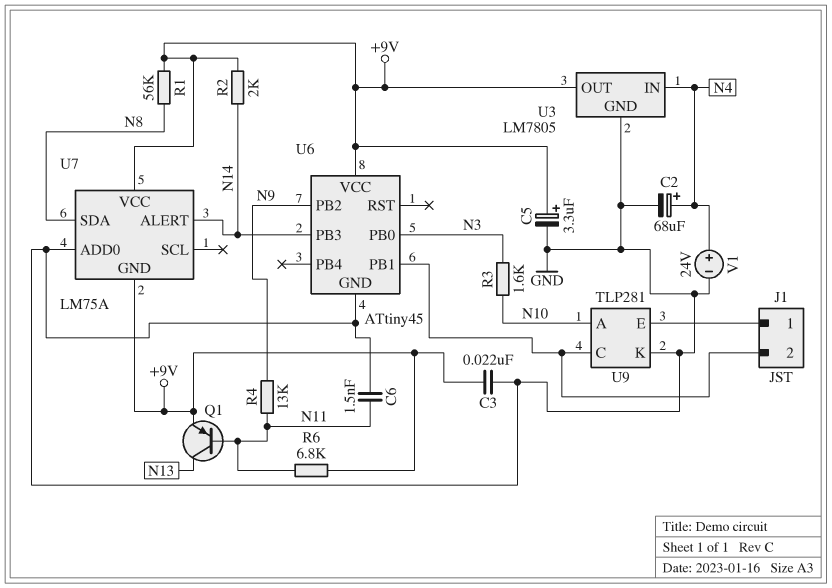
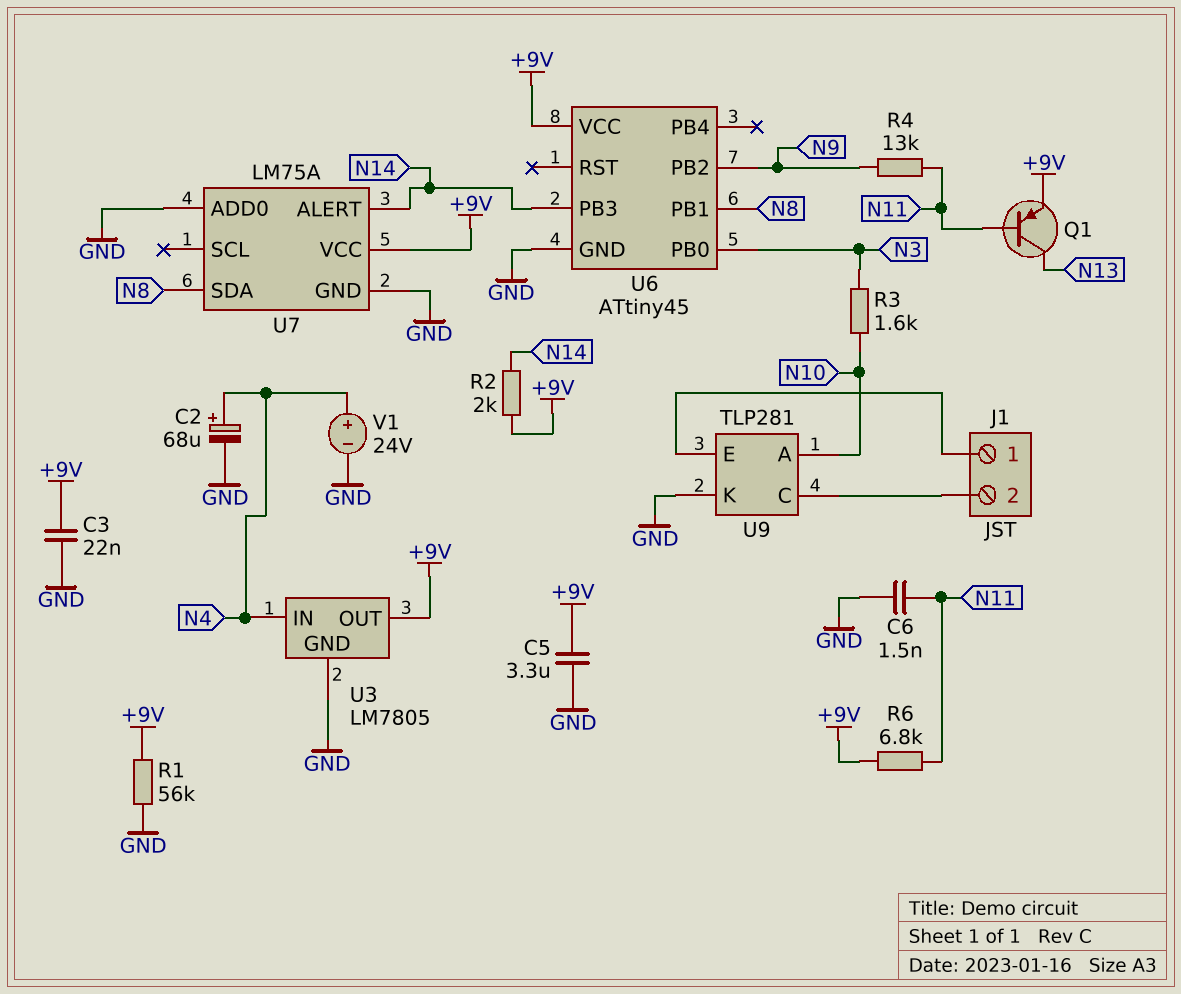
C5: 3.3uF (plus +9V, minus GND) -> 3.3uF (+9V, GND)
R1: 56k (+9V, N8) -> 56k (+9V, GND)
U6 pin PB1: J1/2 -> N8
U7 pin GND: +9V -> GND

